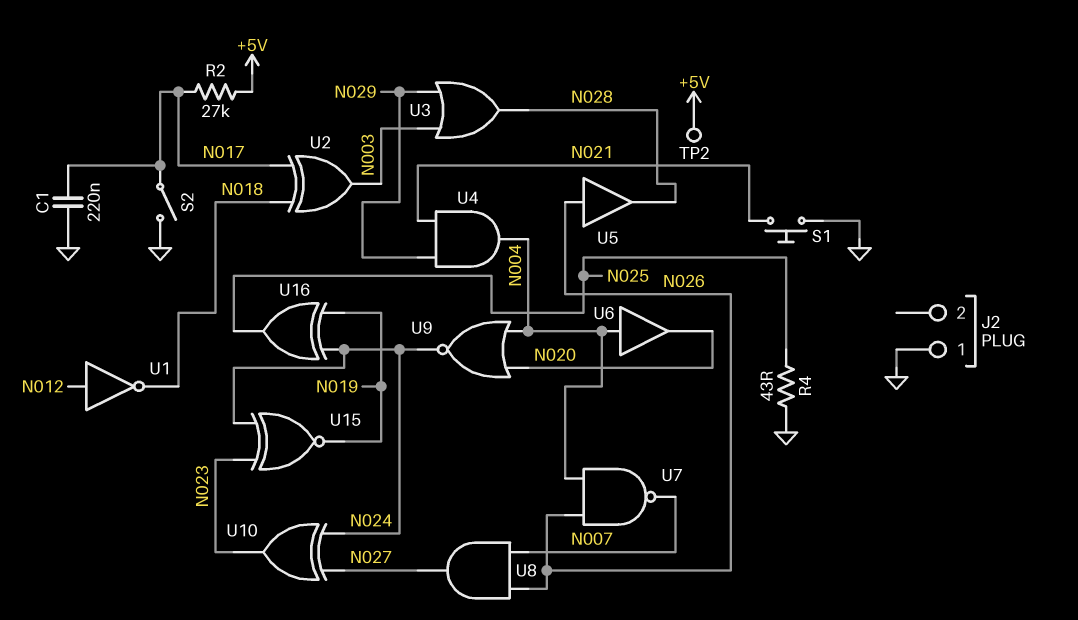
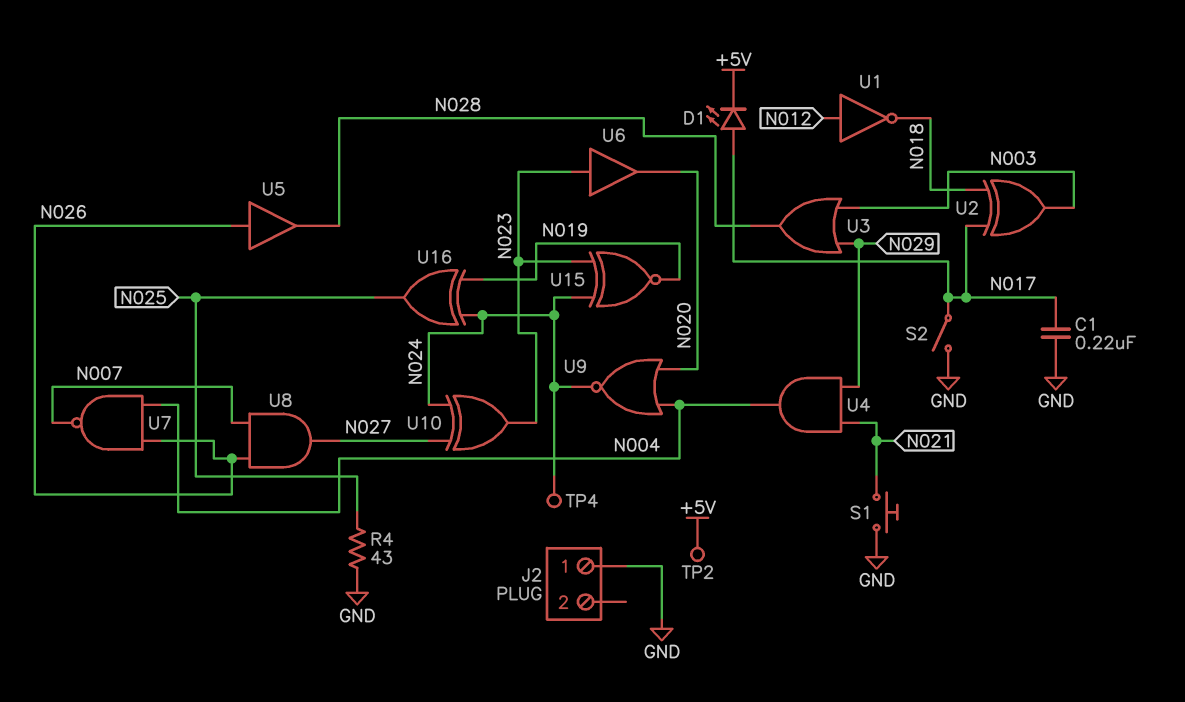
D1: none -> LED (A N017, K +5V)
R2: 27k (+5V, N017) -> none
TP4: none -> test point (N024)
U6: buffer (in N004, out N020) -> buffer (in N023, out N020)

